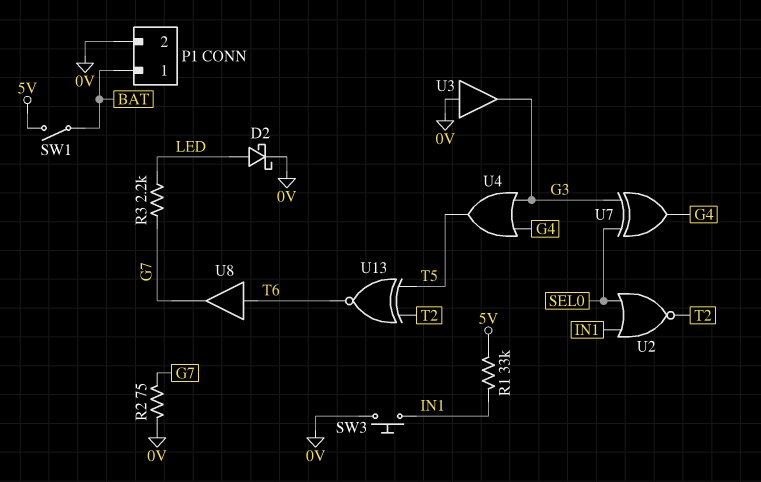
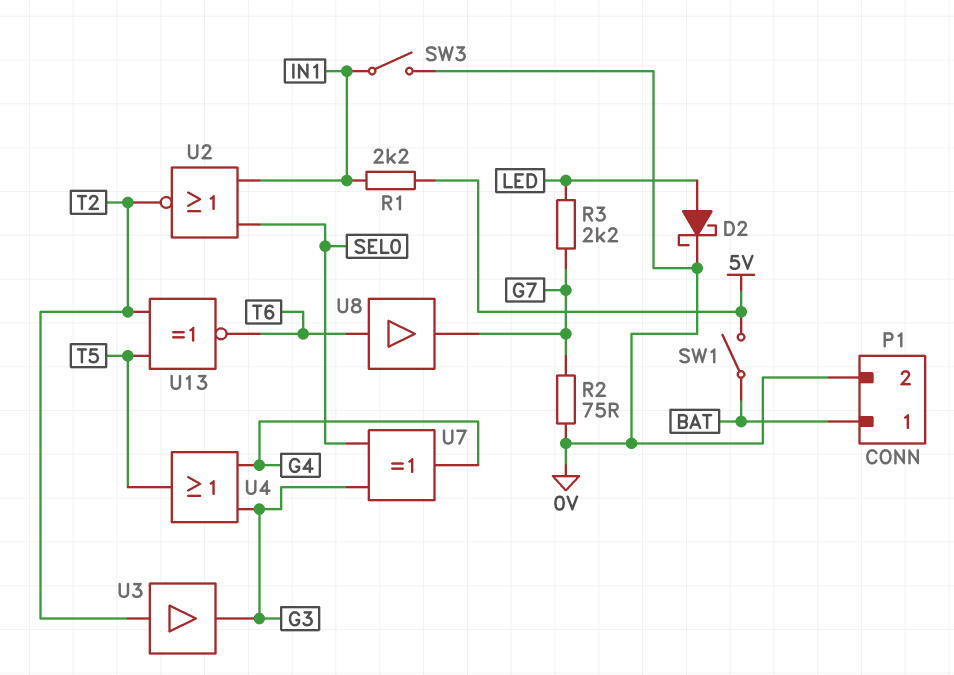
R1: 33k (5V, IN1) -> 2.2k (5V, IN1)
SW3: button (0V, IN1) -> switch (0V, IN1)
U3: buffer (in 0V, out G3) -> buffer (in T2, out G3)

